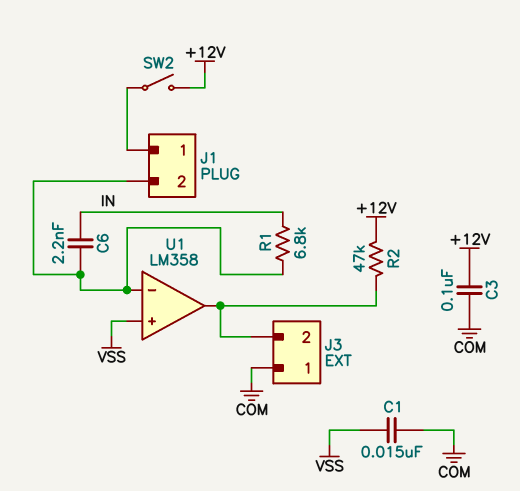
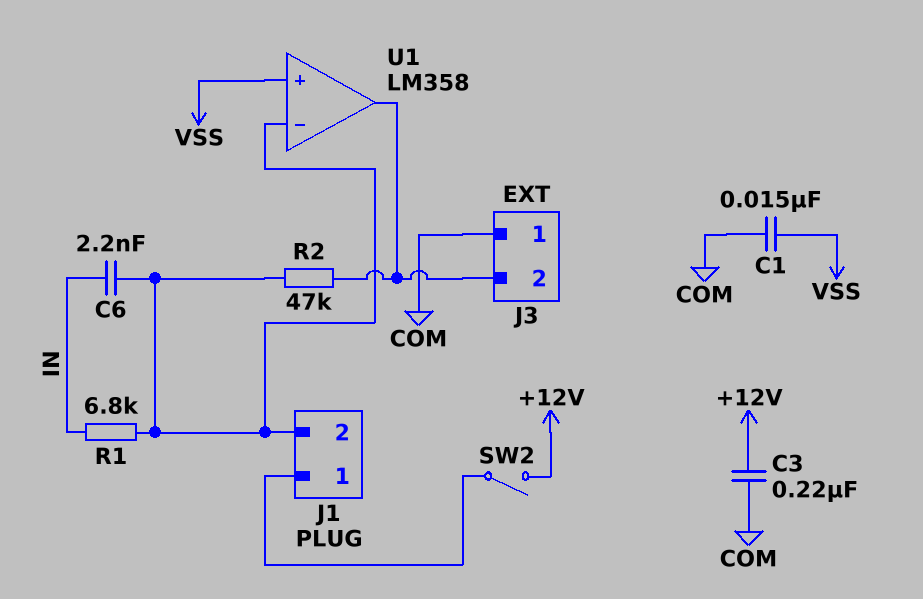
C3: 100nF (+12V, COM) -> 220nF (+12V, COM)
R2: 47k (+12V, J3/2) -> 47k (J1/2, J3/2)

